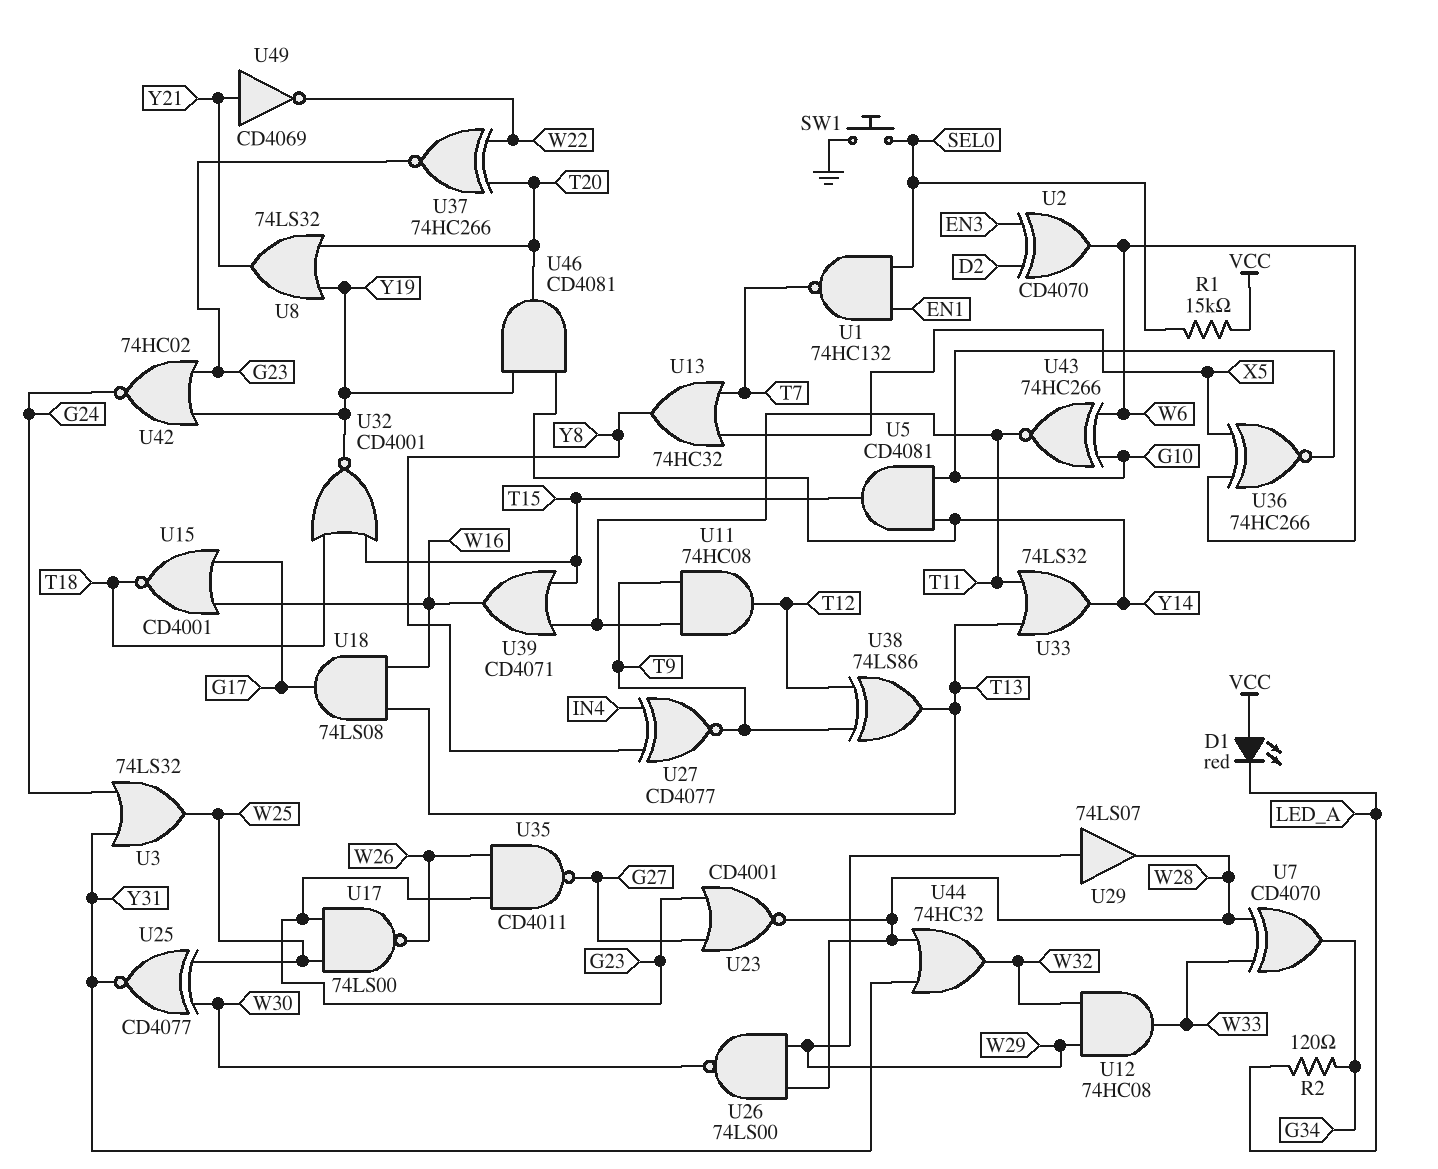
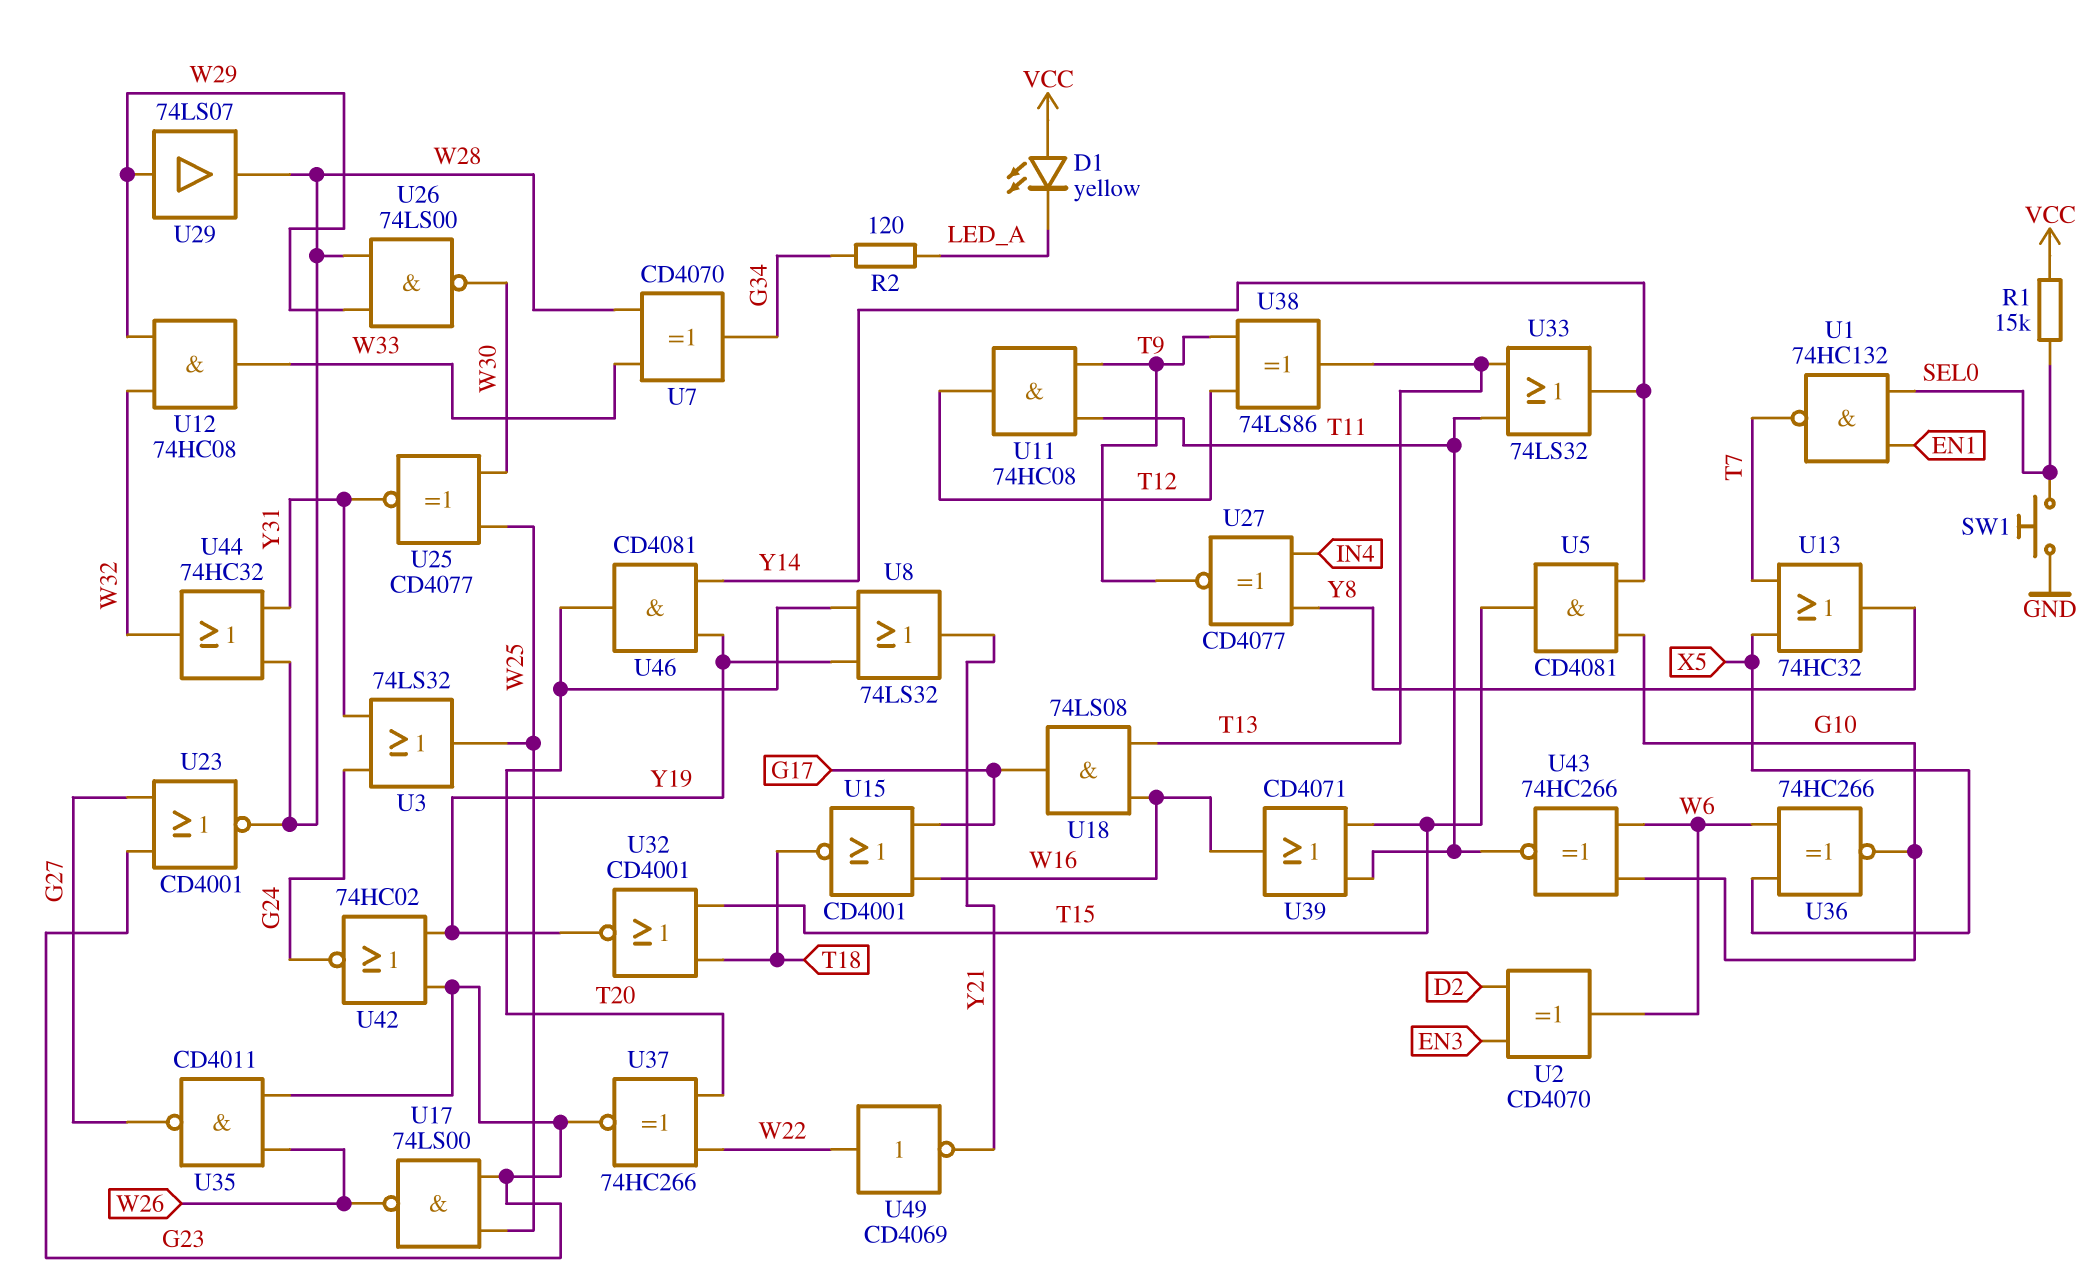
D1: LED red (A VCC, K LED_A) -> LED yellow (A VCC, K LED_A)
U49: NOT CD4069 (in Y21, out W22) -> NOT CD4069 (in W22, out Y21)

